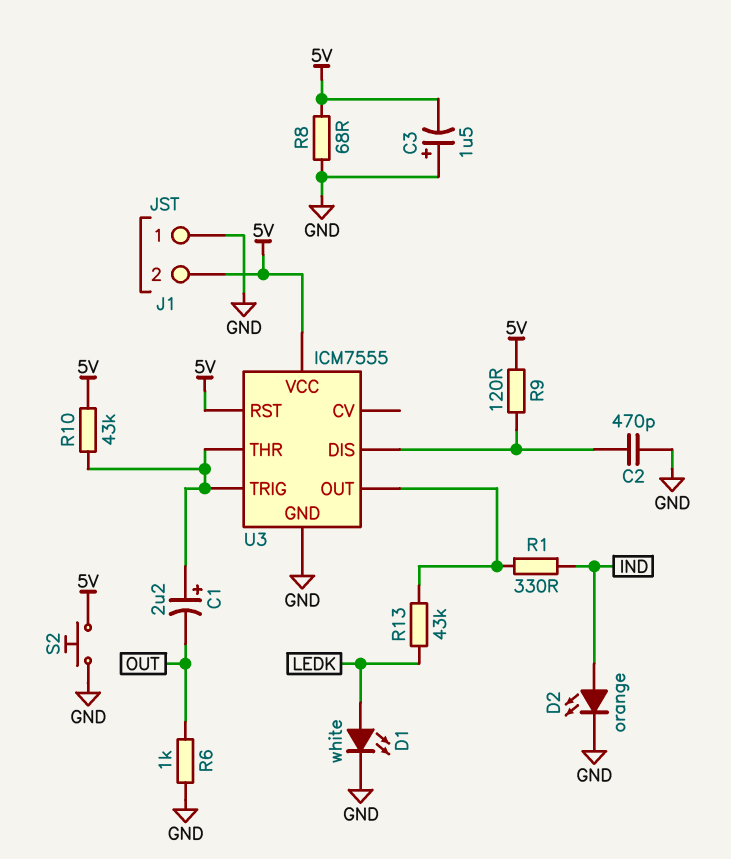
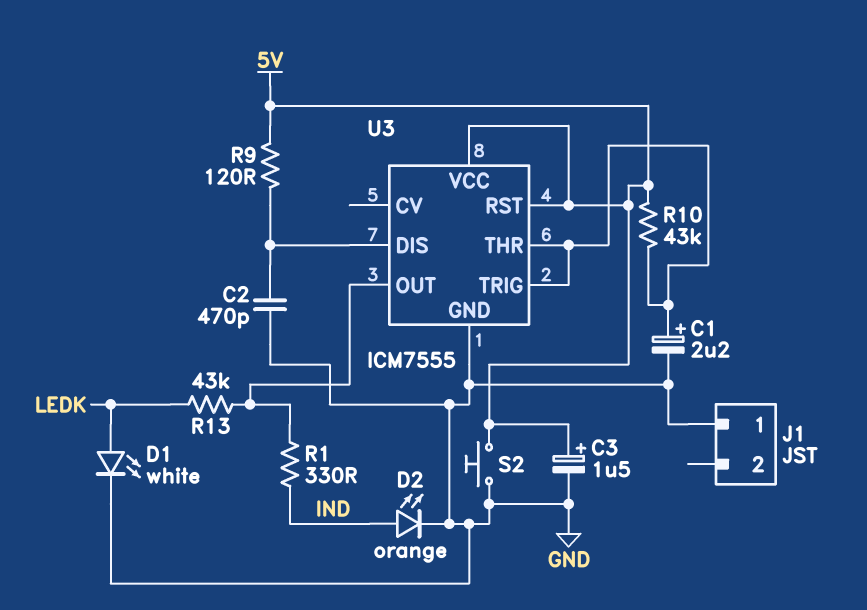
C1: 2.2uF (plus U3/THR, minus OUT) -> 2.2uF (plus U3/THR, minus GND)
C3: 1.5uF (plus GND, minus 5V) -> 1.5uF (plus 5V, minus GND)
J1 pin 2: 5V -> none
R6: 1k (GND, OUT) -> none
R8: 68 (5V, GND) -> none

